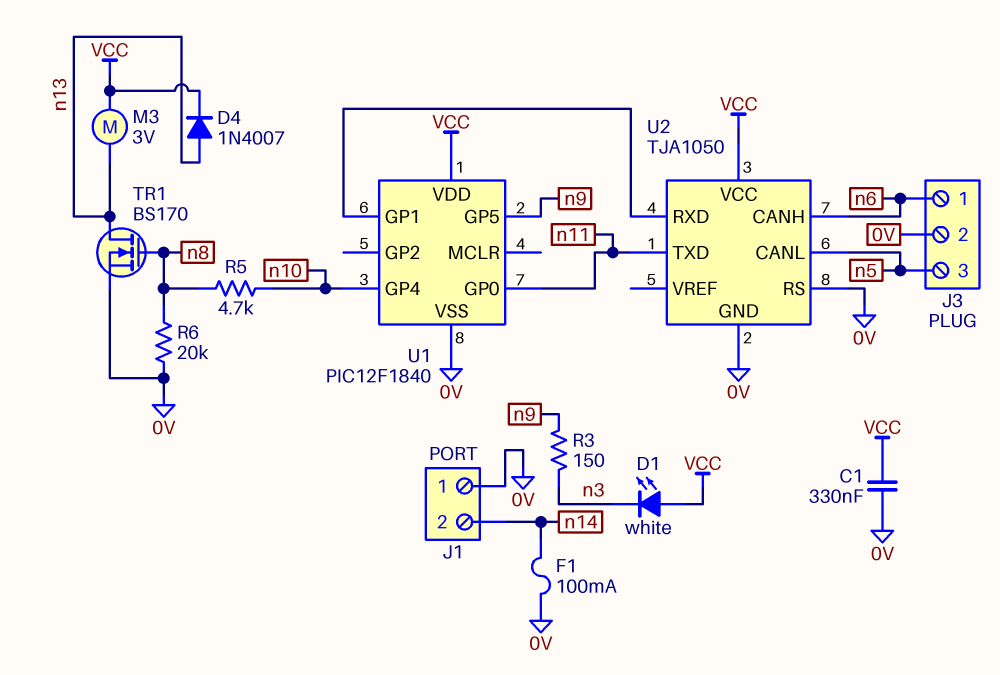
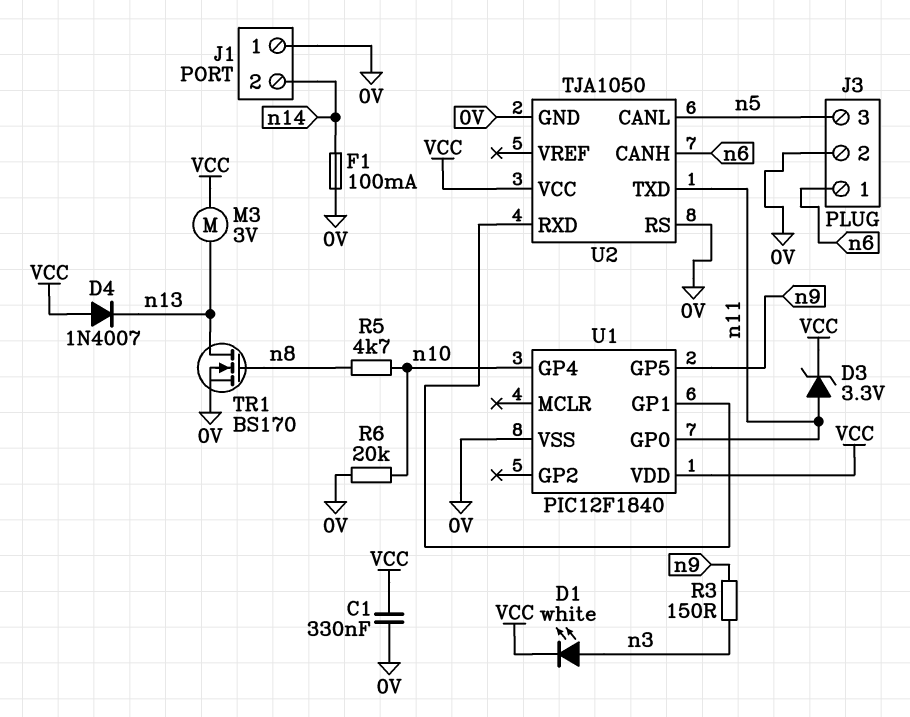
D1: LED white (A VCC, K n3) -> LED white (A n3, K VCC)
D3: none -> zener 3.3V (A n11, K VCC)
D4: diode 1N4007 (A n13, K VCC) -> diode 1N4007 (A VCC, K n13)
R6: 20k (0V, n8) -> 20k (0V, n10)

